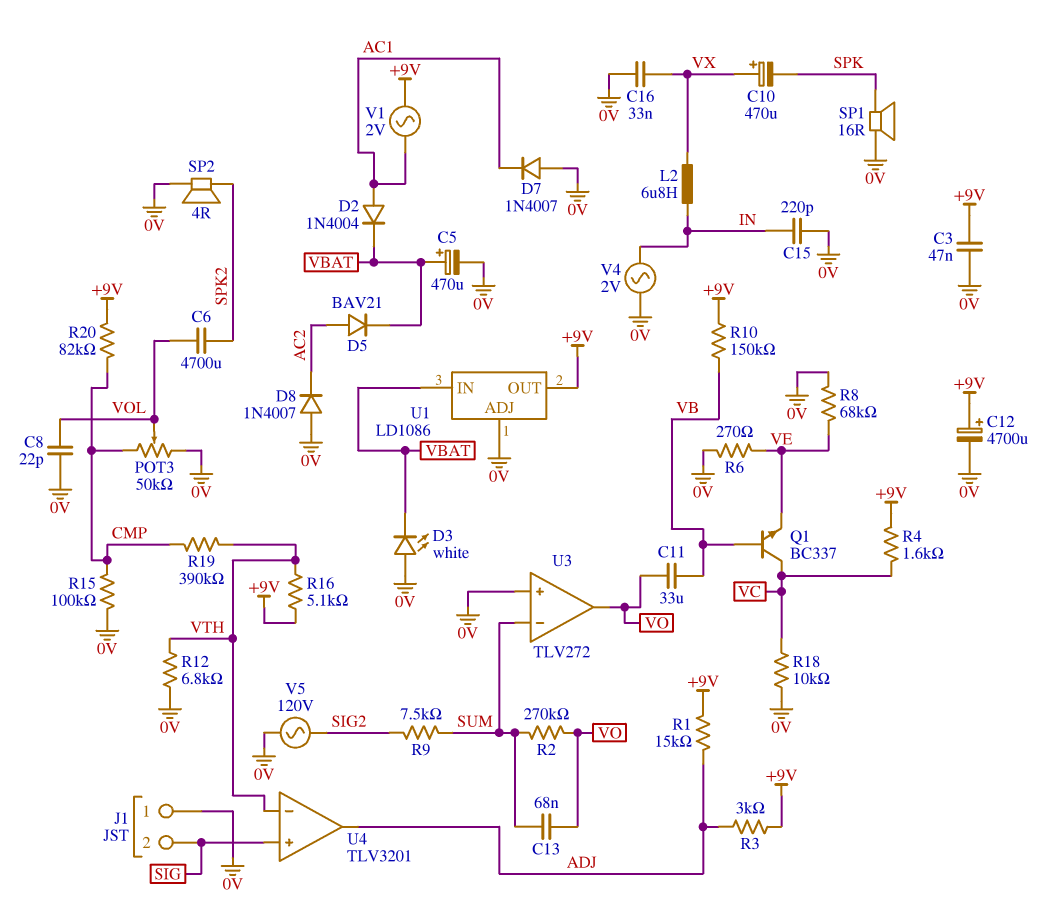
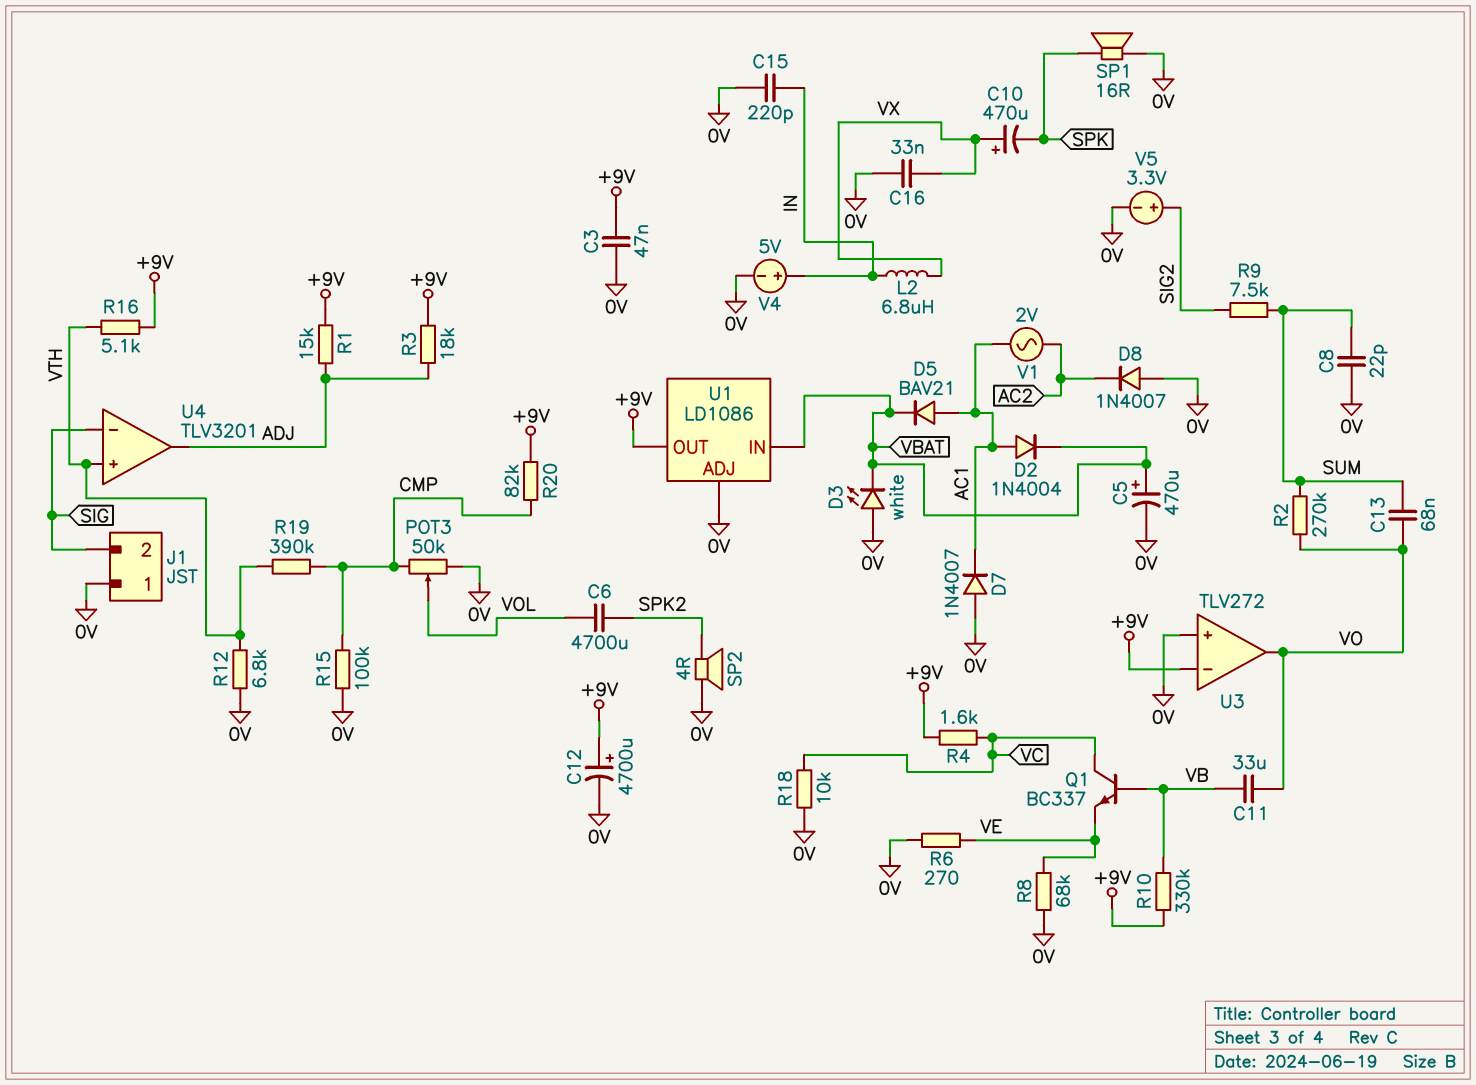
C8: 22pF (0V, VOL) -> 22pF (0V, SUM)
D5: diode BAV21 (A AC2, K VBAT) -> diode BAV21 (A AC1, K VBAT)
R3: 3k (+9V, ADJ) -> 18k (+9V, ADJ)
R10: 150k (+9V, VB) -> 330k (+9V, VB)
U3 pin in-: SUM -> +9V
U4 pin in+: SIG -> VTH
U4 pin in-: VTH -> SIG
V1: AC 2V (+9V, AC1) -> AC 2V (AC1, AC2)
V4: AC 2V (0V, IN) -> 5V (plus IN, minus 0V)
V5: AC 120V (0V, SIG2) -> 3.3V (plus SIG2, minus 0V)

